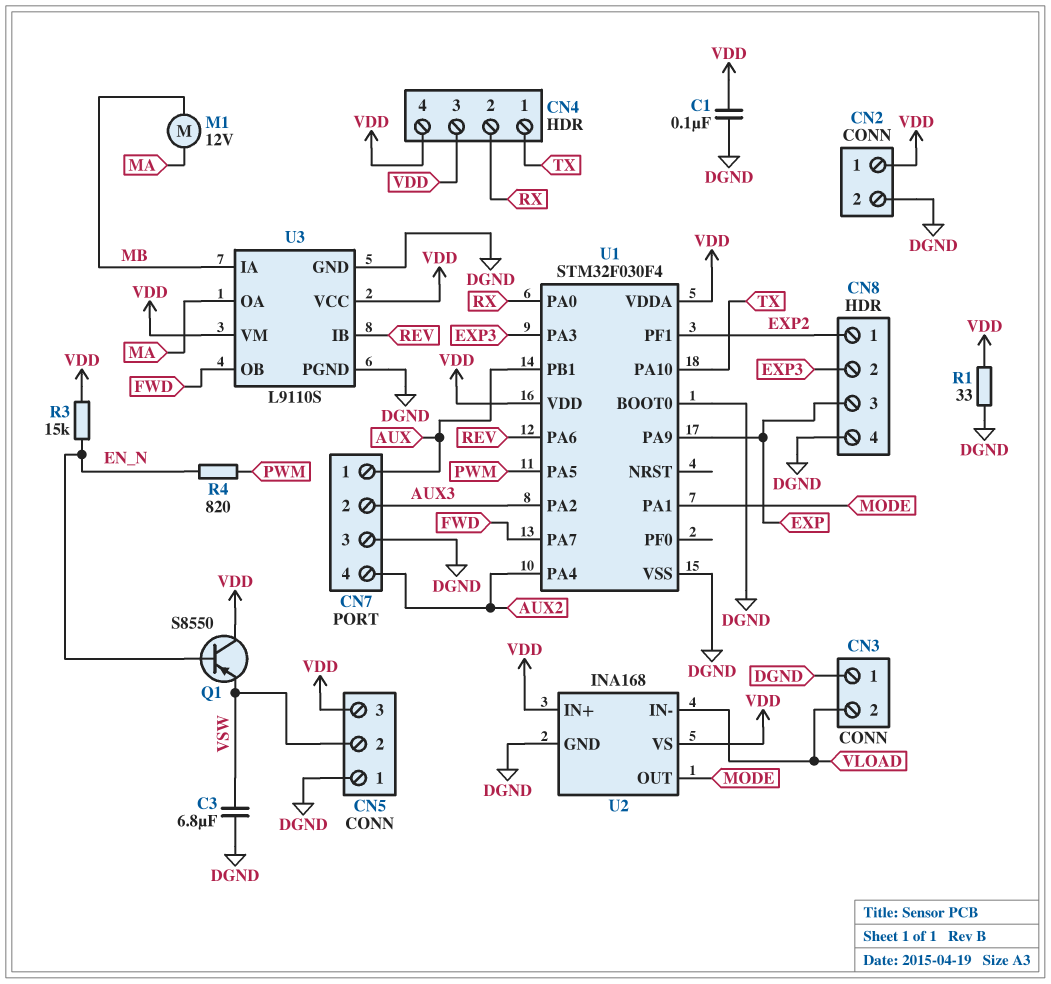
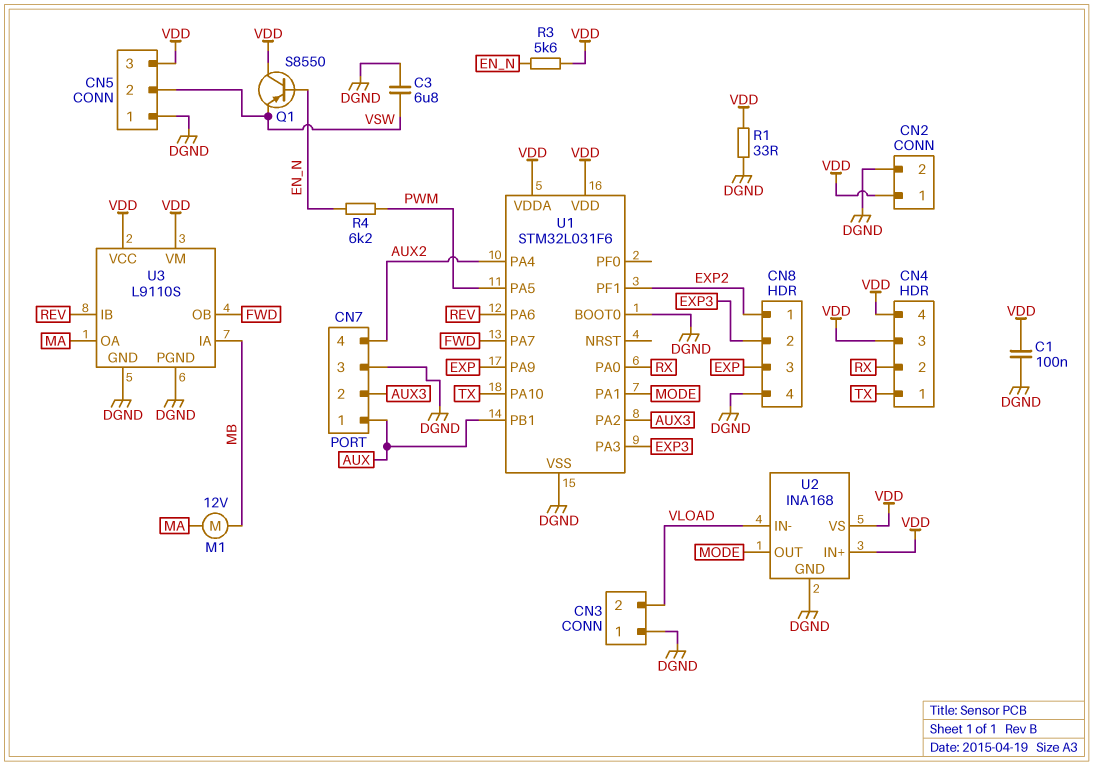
R3: 15k (EN_N, VDD) -> 5.6k (EN_N, VDD)
R4: 820 (EN_N, PWM) -> 6.2k (EN_N, PWM)
U1: STM32F030F4 -> STM32L031F6

